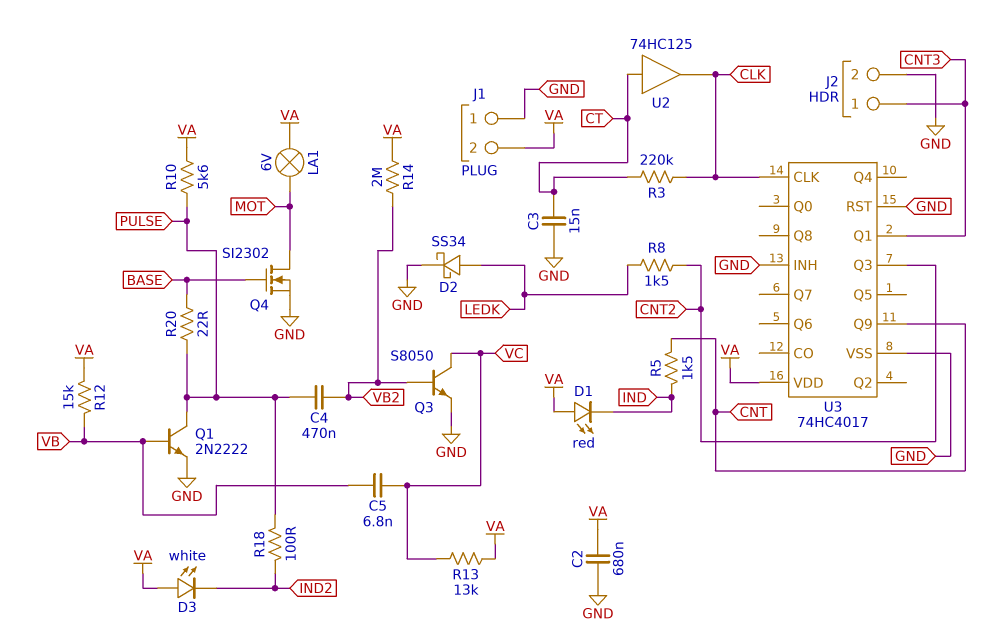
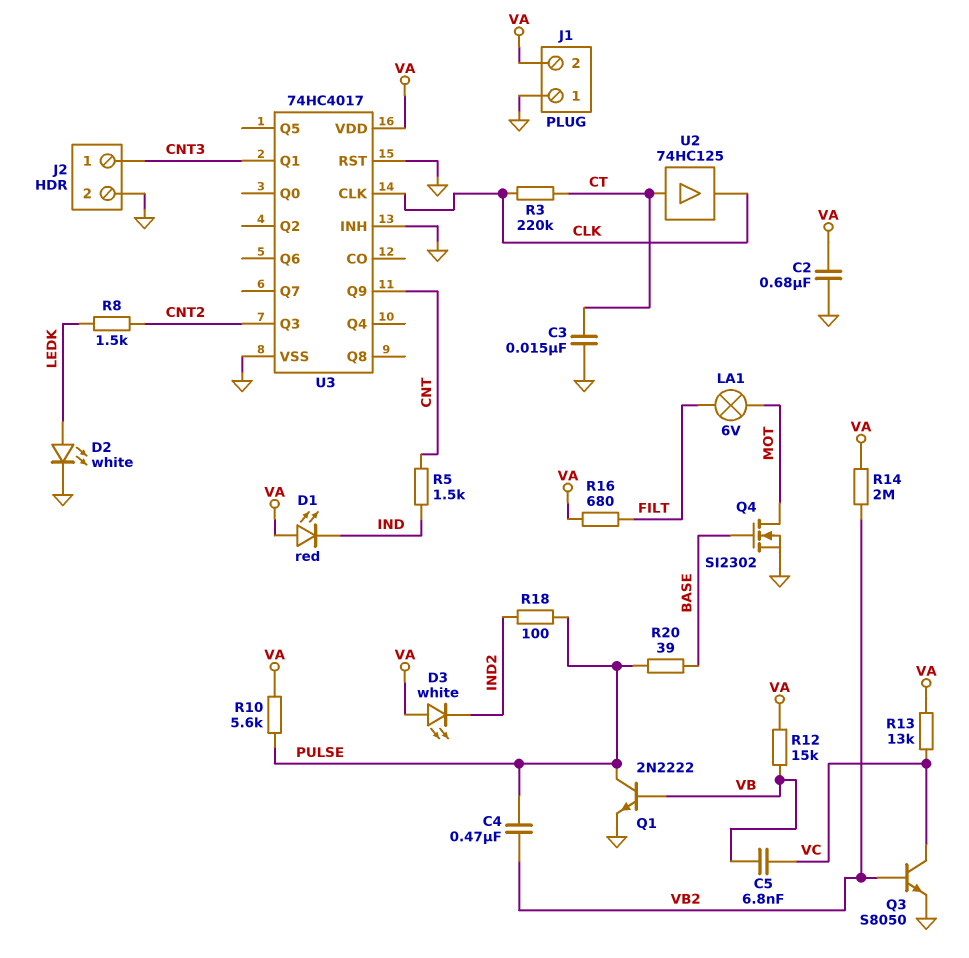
D2: schottky SS34 (A LEDK, K GND) -> LED white (A LEDK, K GND)
LA1: lamp 6V (MOT, VA) -> lamp 6V (FILT, MOT)
R16: none -> 680 (FILT, VA)
R20: 22 (BASE, PULSE) -> 39 (BASE, PULSE)

